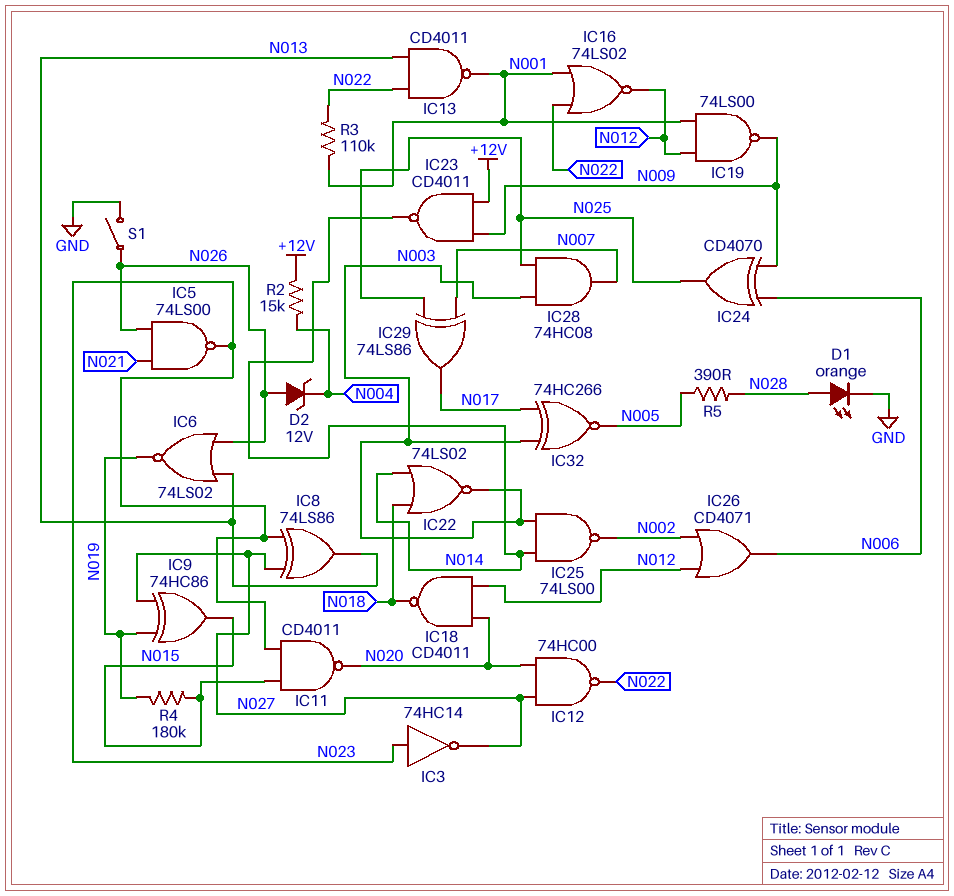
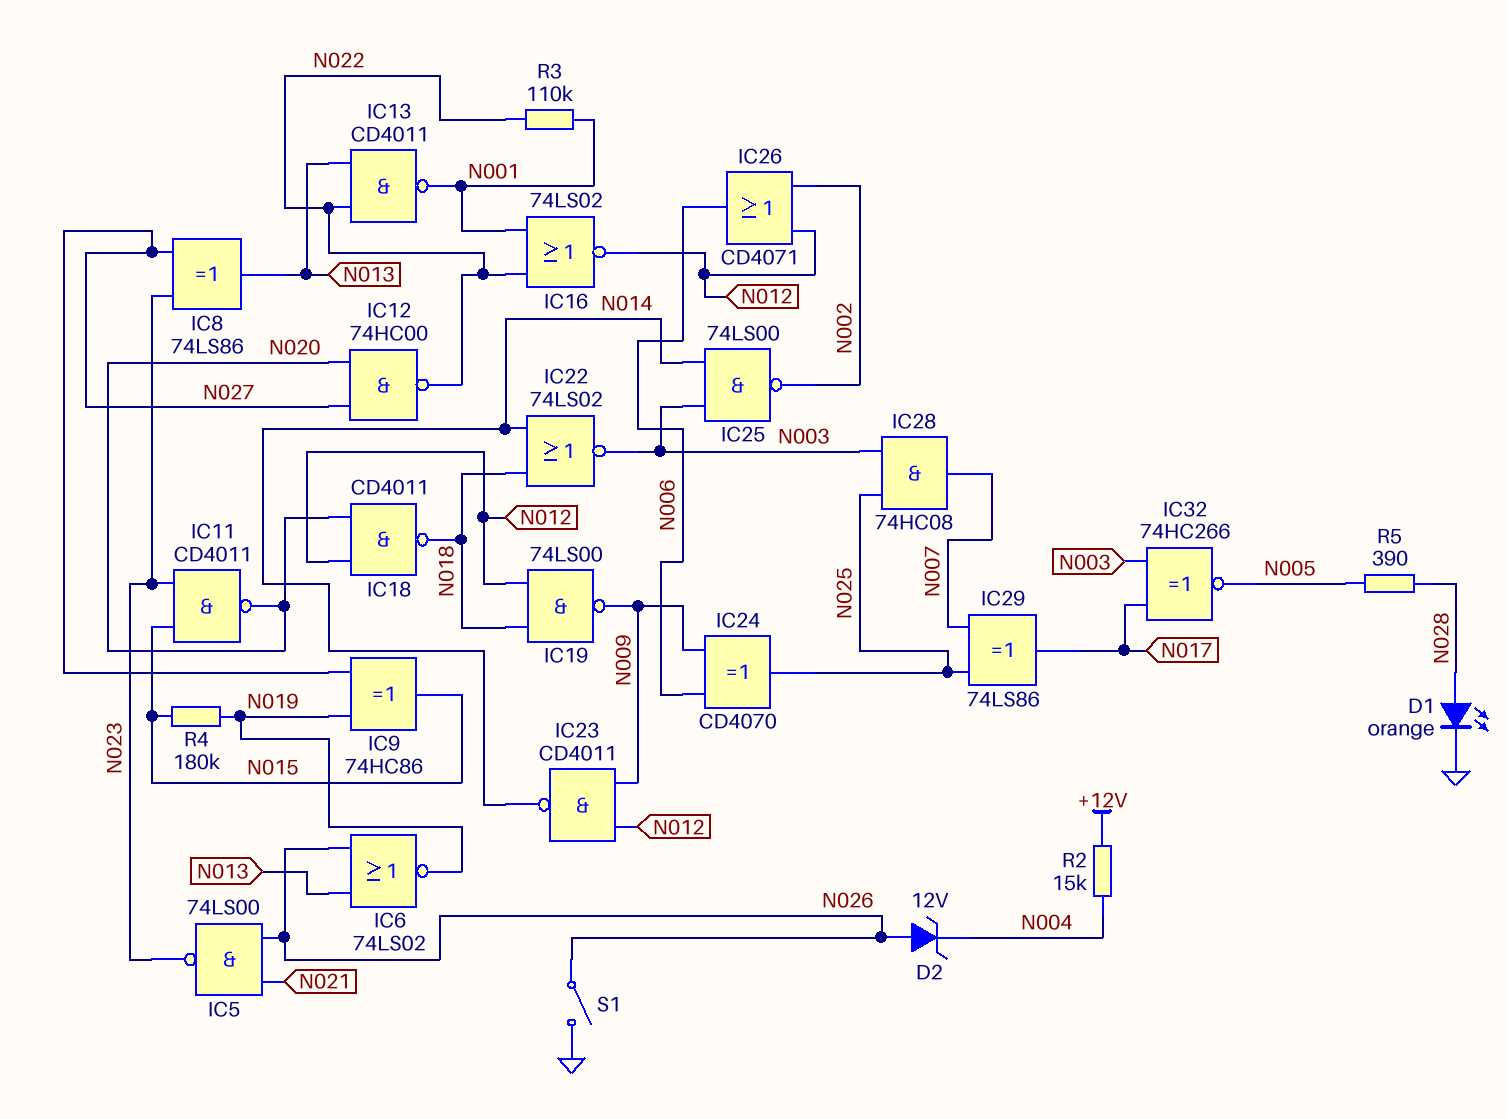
IC3: NOT 74HC14 (in N023, out N027) -> none
IC19: NAND 74LS00 (in N001, in N012, out N009) -> NAND 74LS00 (in N012, in N018, out N009)
IC23: NAND CD4011 (in +12V, in N009, out N014) -> NAND CD4011 (in N009, in N012, out N014)

